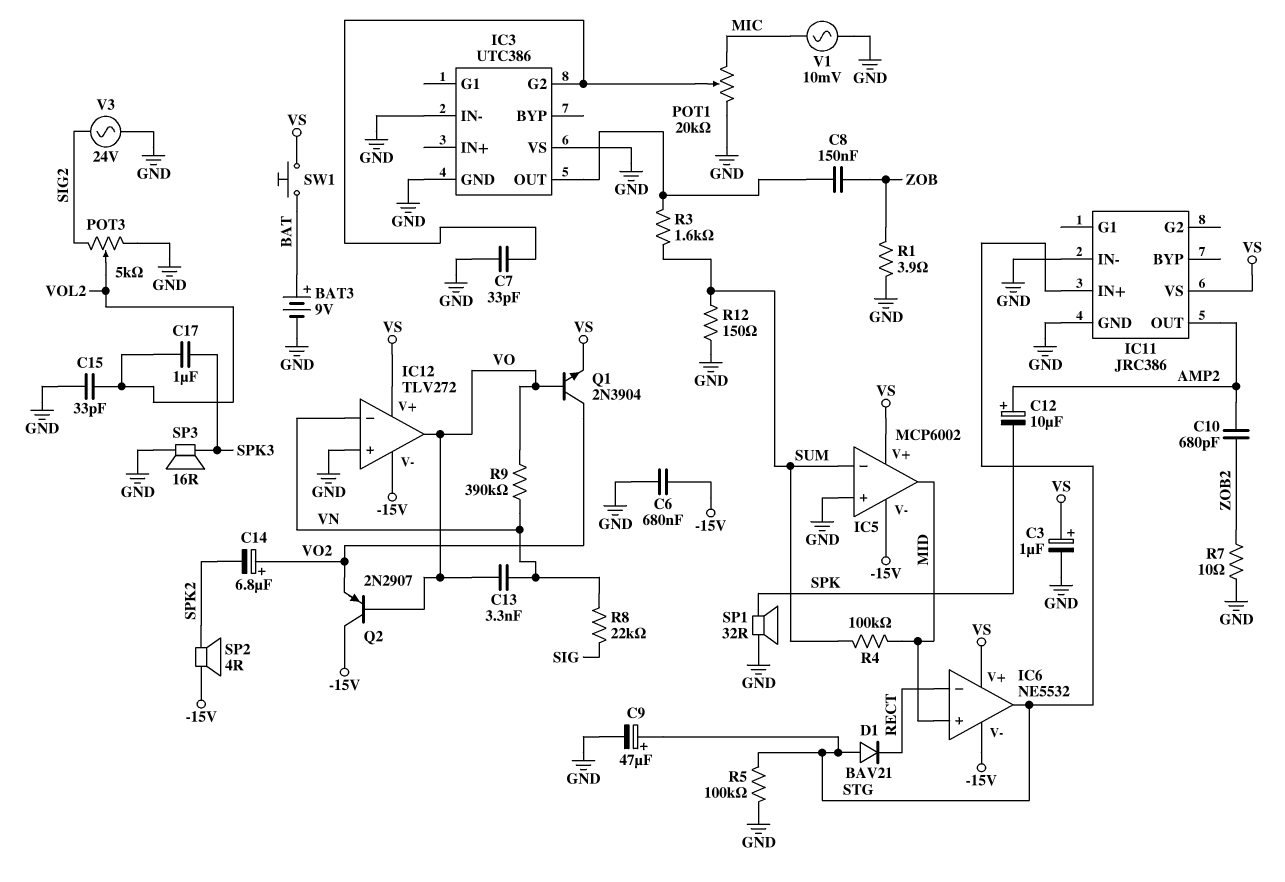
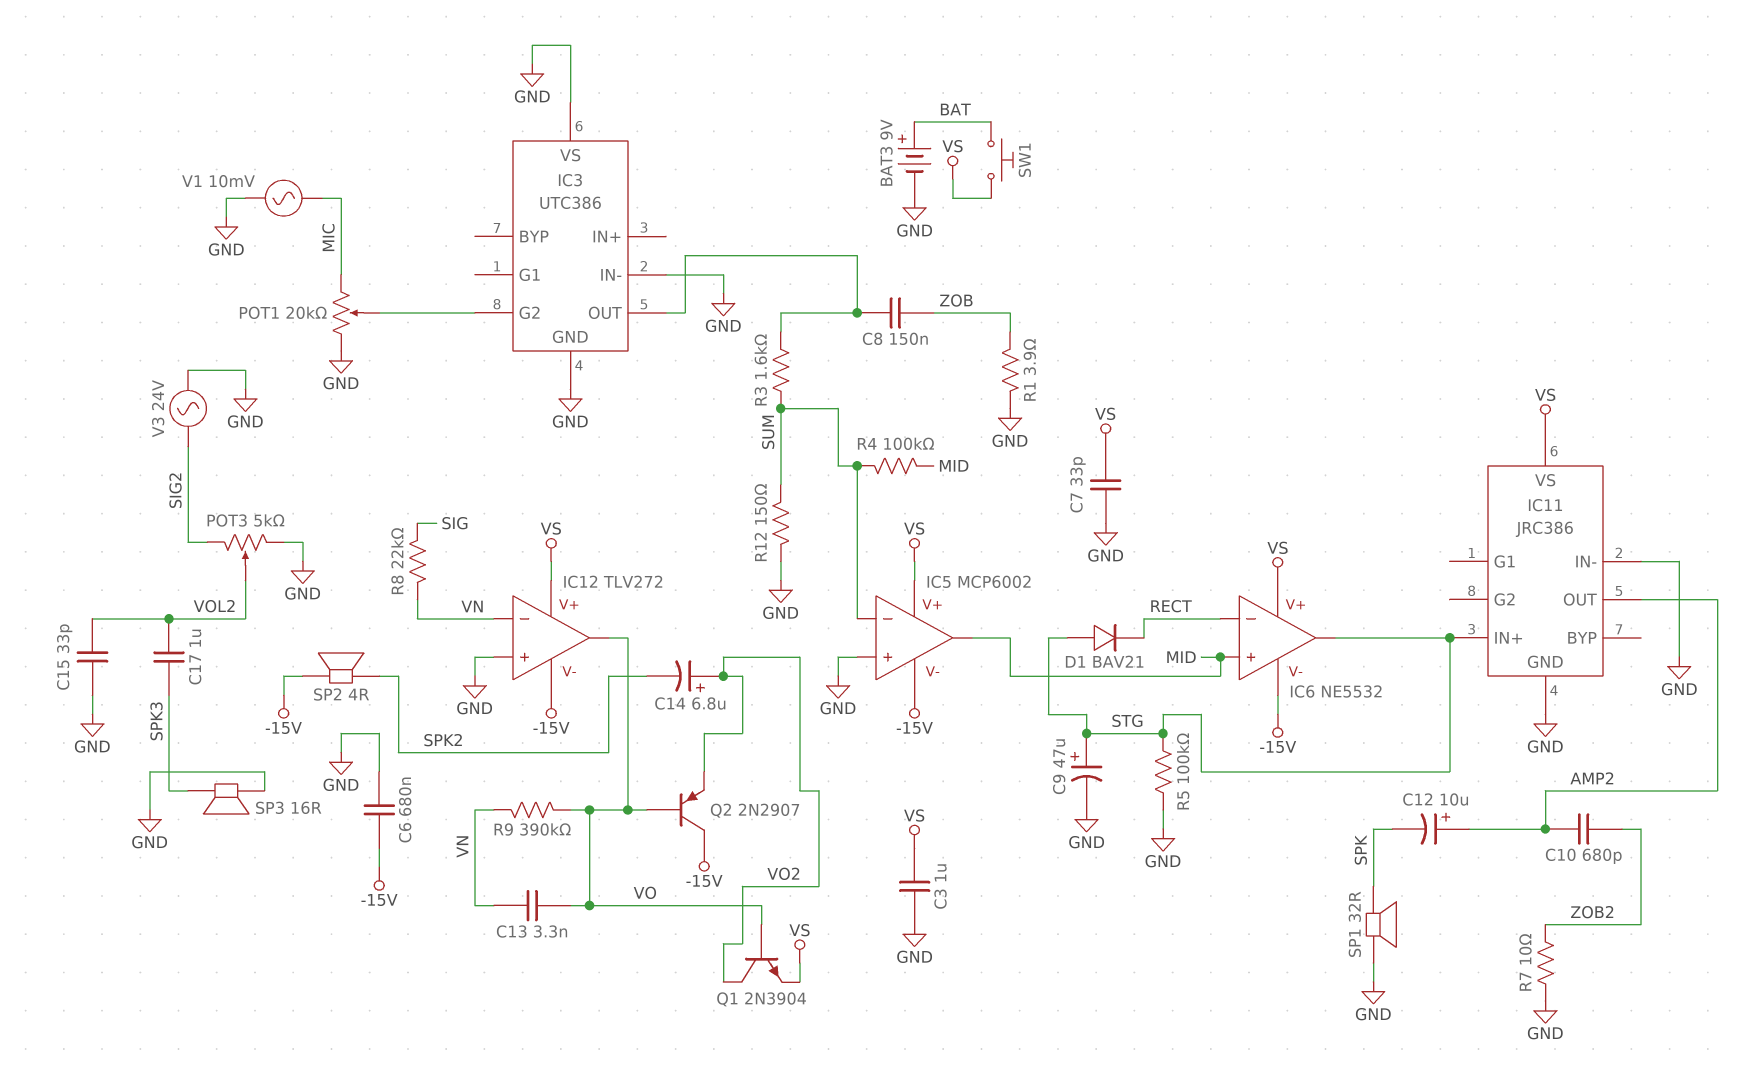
C3: 1uF (plus VS, minus GND) -> 1uF (GND, VS)
C7: 33pF (GND, IC3/G2) -> 33pF (GND, VS)

